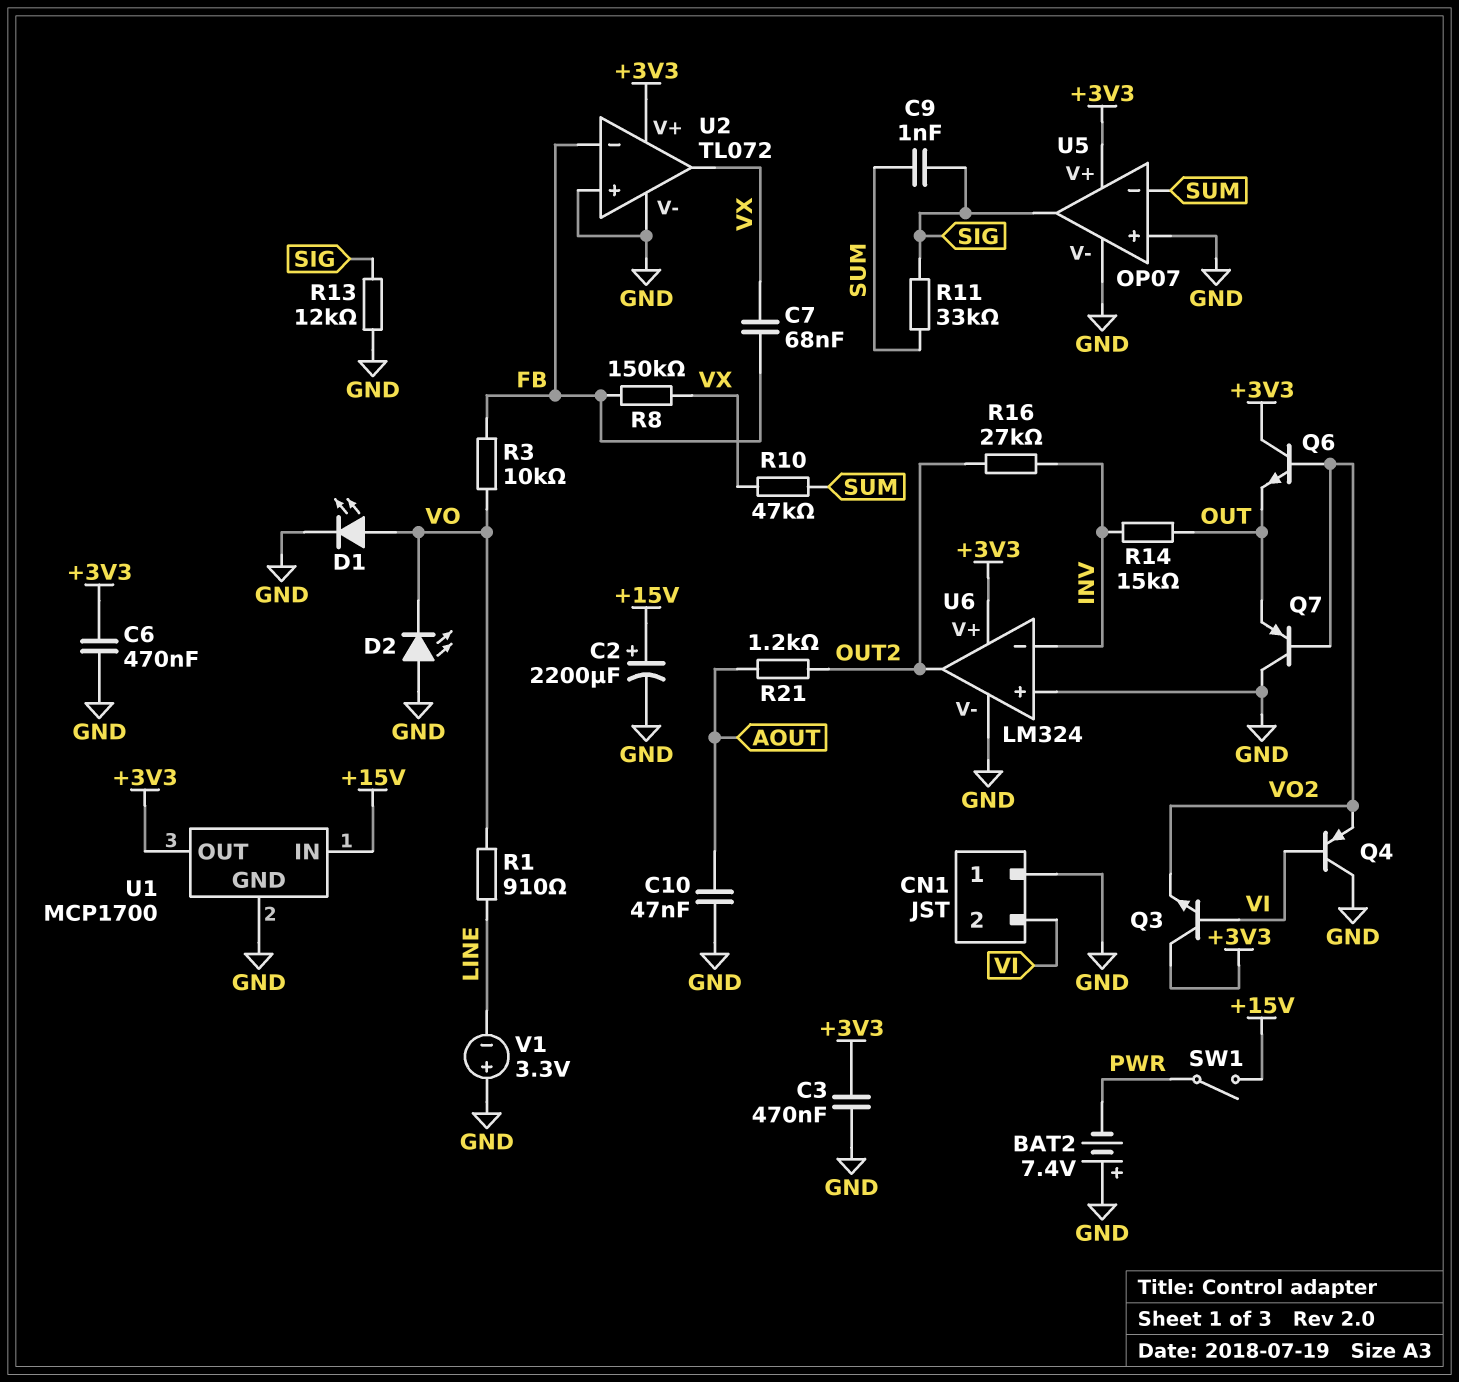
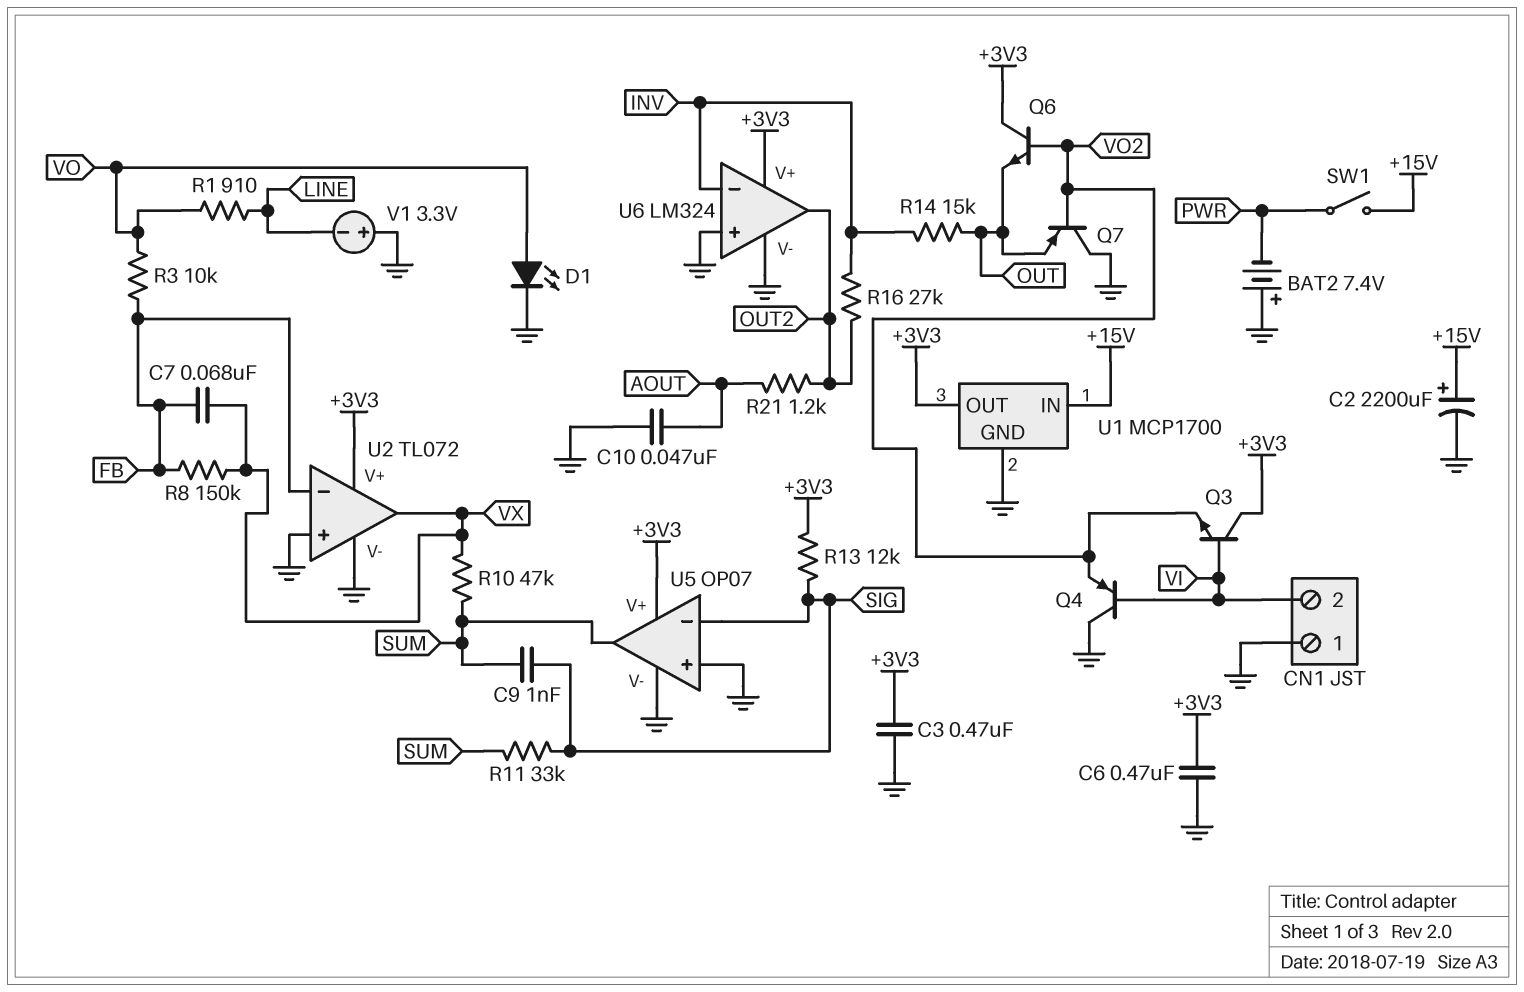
D2: LED (A GND, K VO) -> none
R13: 12k (GND, SIG) -> 12k (+3V3, SIG)
U5 pin in-: SUM -> SIG
U5 pin out: SIG -> SUM

